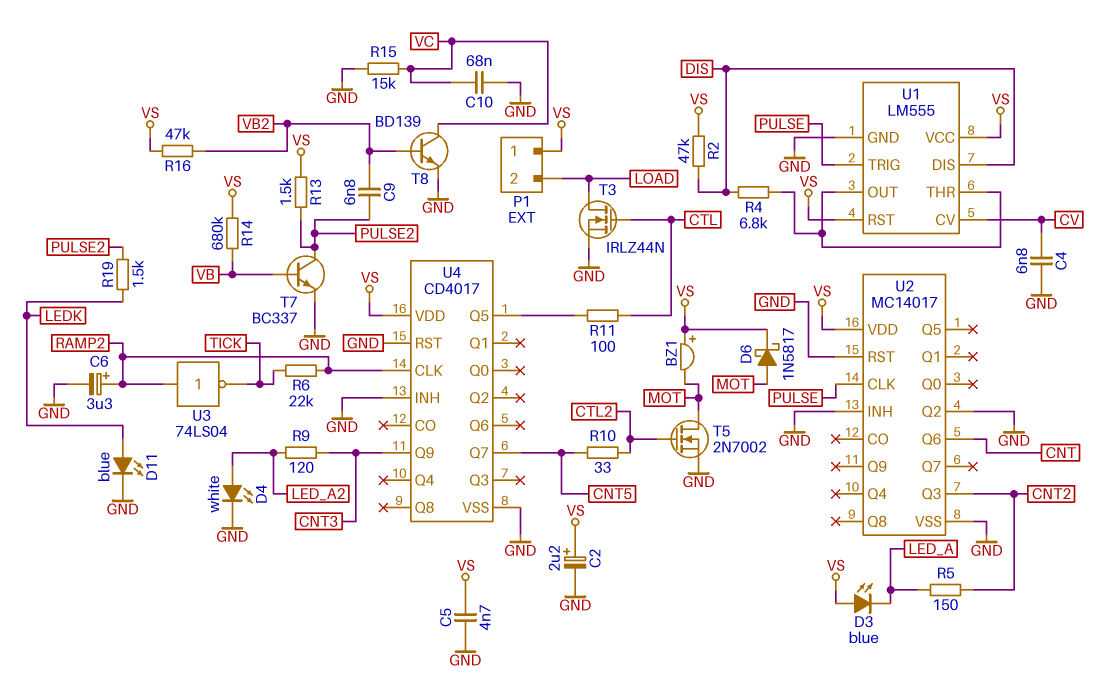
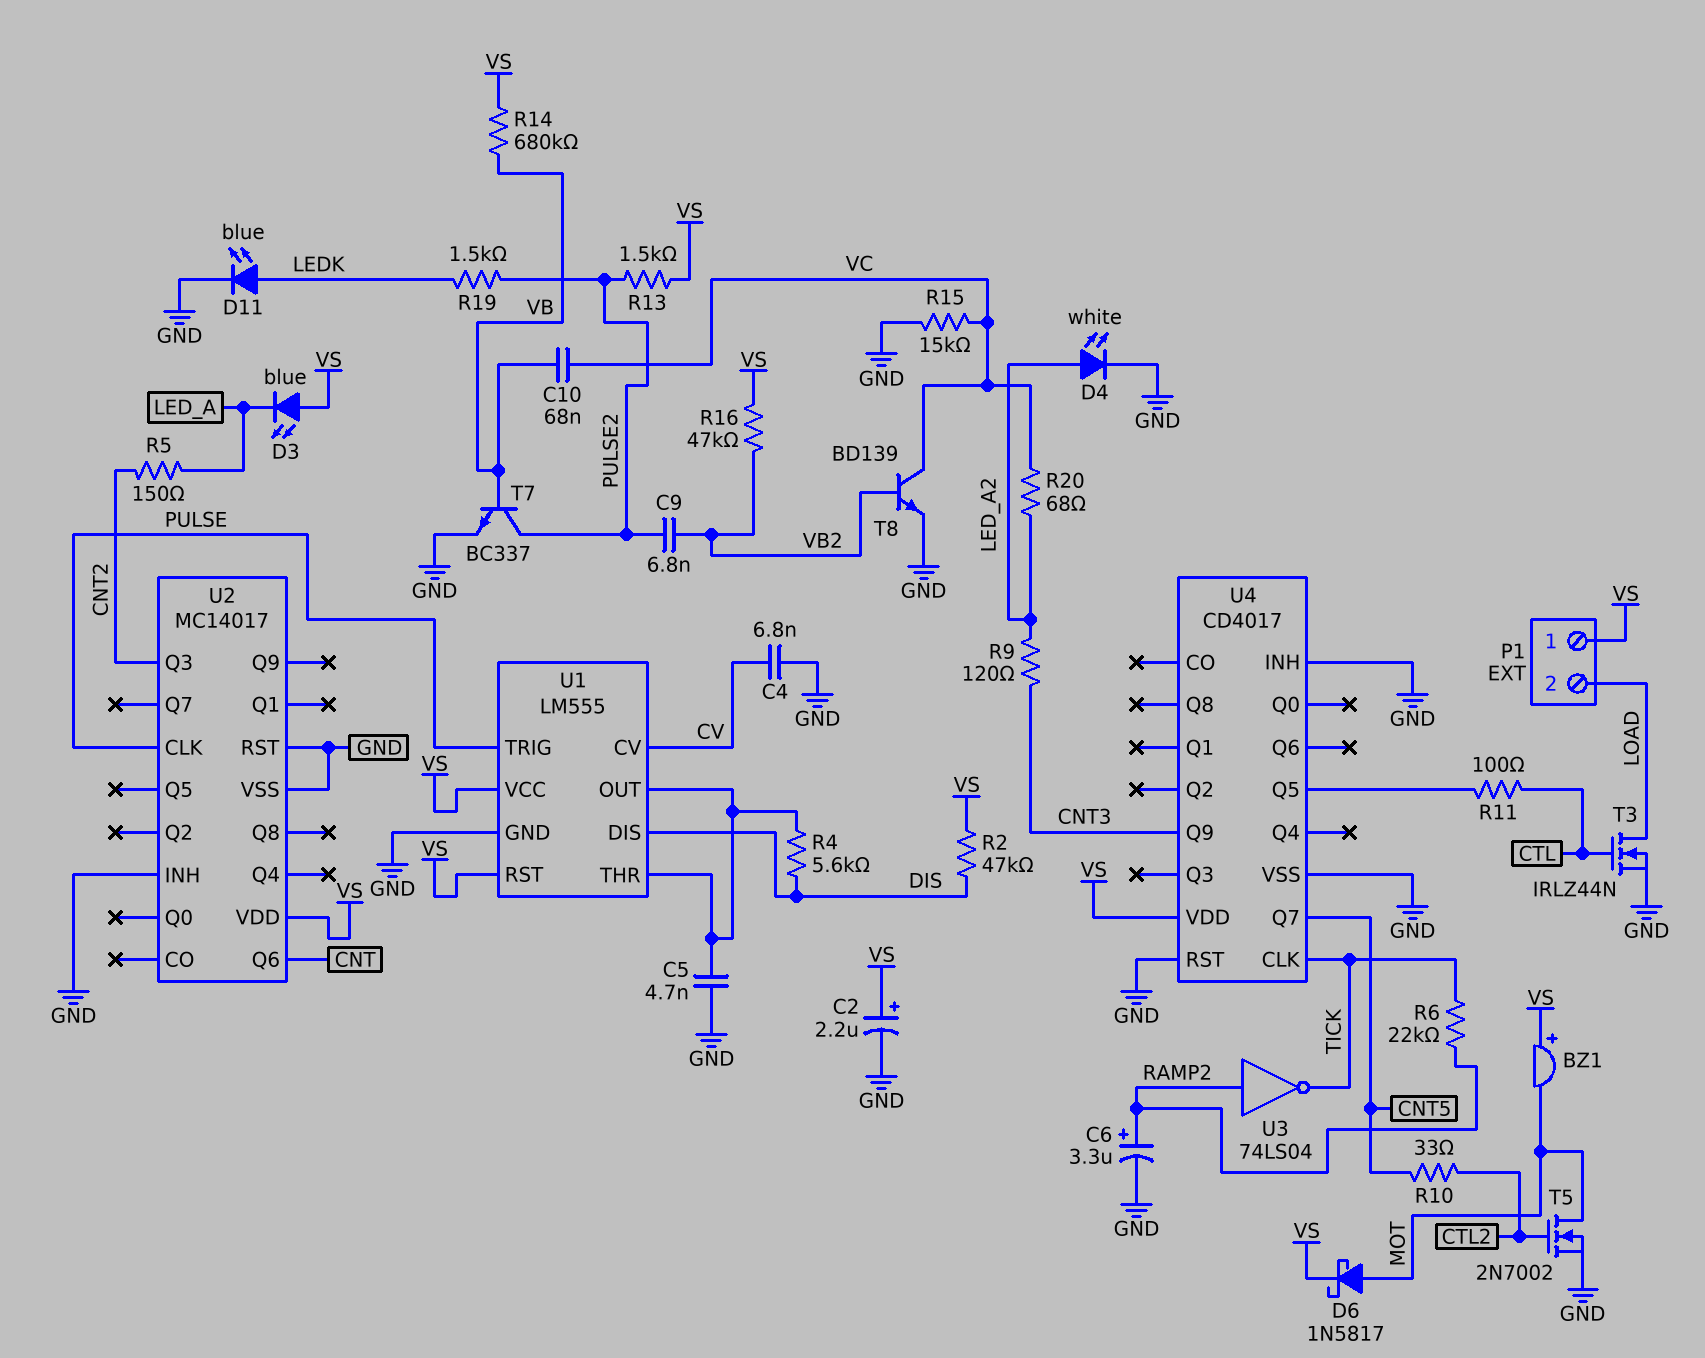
C5: 4.7nF (GND, VS) -> 4.7nF (GND, U1/OUT)
C10: 68nF (GND, VC) -> 68nF (VB, VC)
R4: 6.8k (DIS, U1/OUT) -> 5.6k (DIS, U1/OUT)
R20: none -> 68 (LED_A2, VC)
U2 pin Q2: GND -> none
U4 pin CLK: RAMP2 -> TICK

